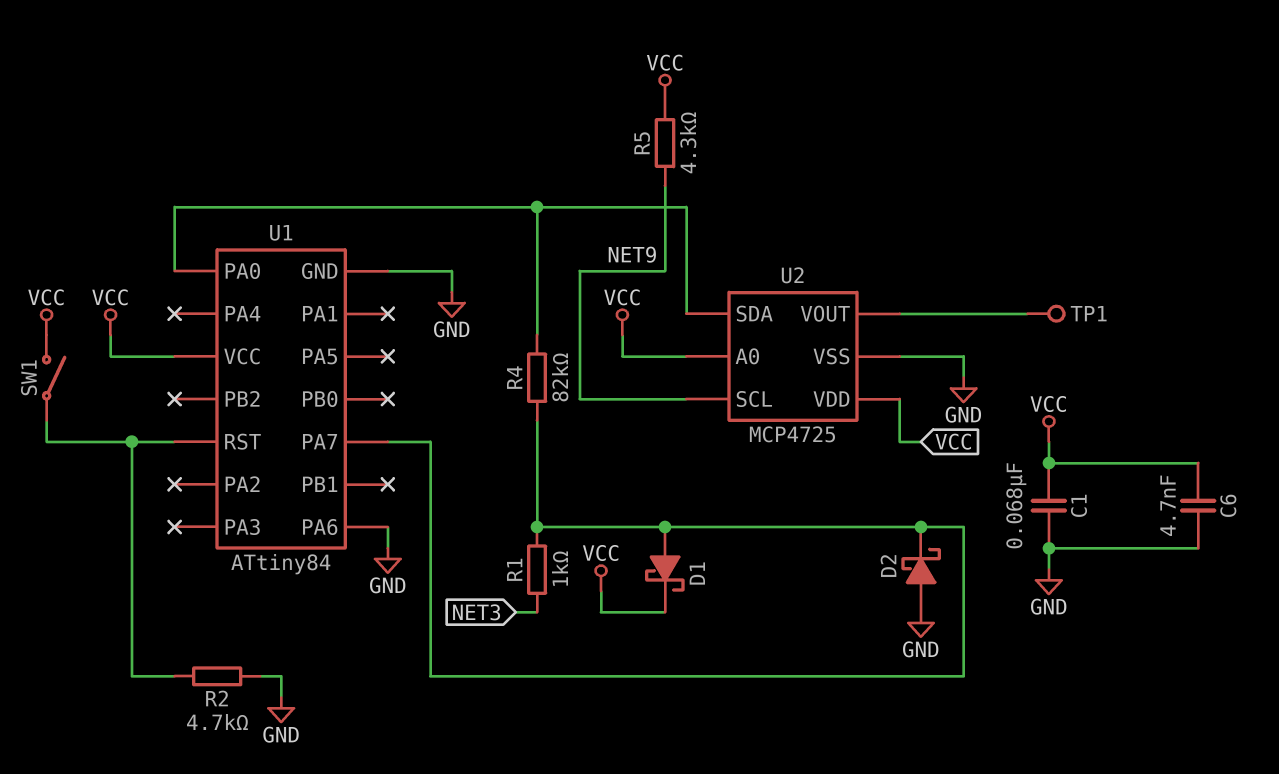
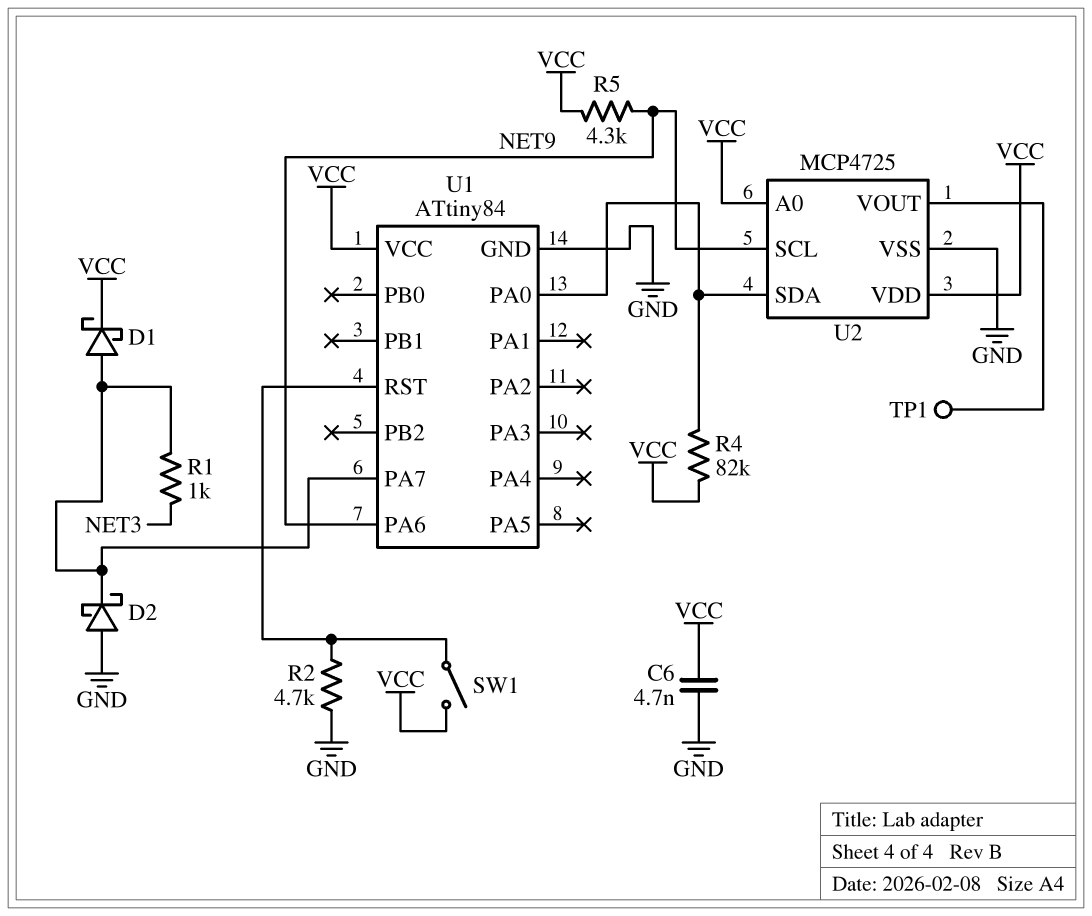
C1: 68nF (GND, VCC) -> none
R4: 82k (U1/PA0, U1/PA7) -> 82k (U1/PA0, VCC)
U1 pin PA6: GND -> NET9

